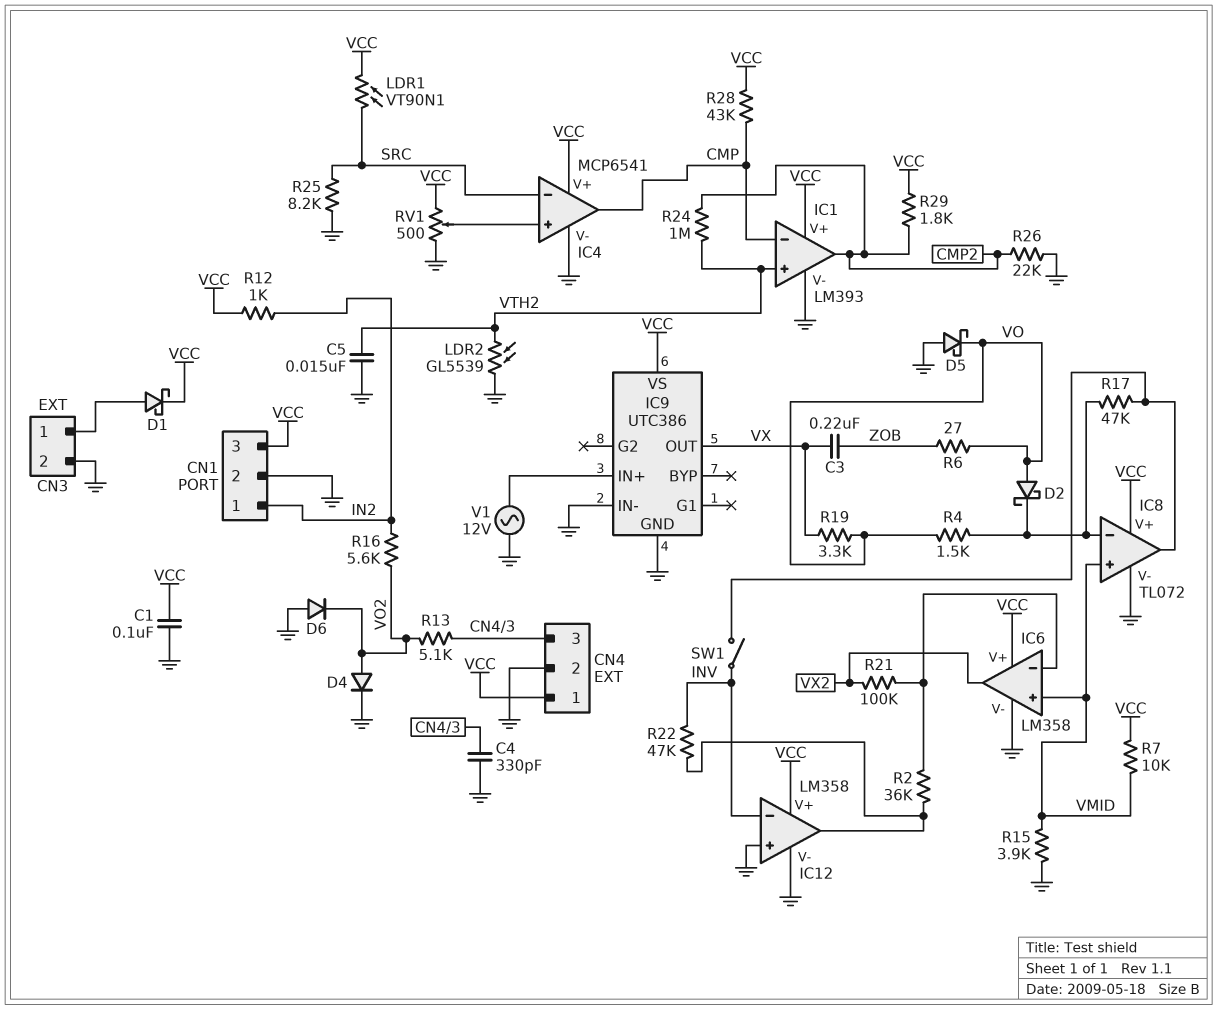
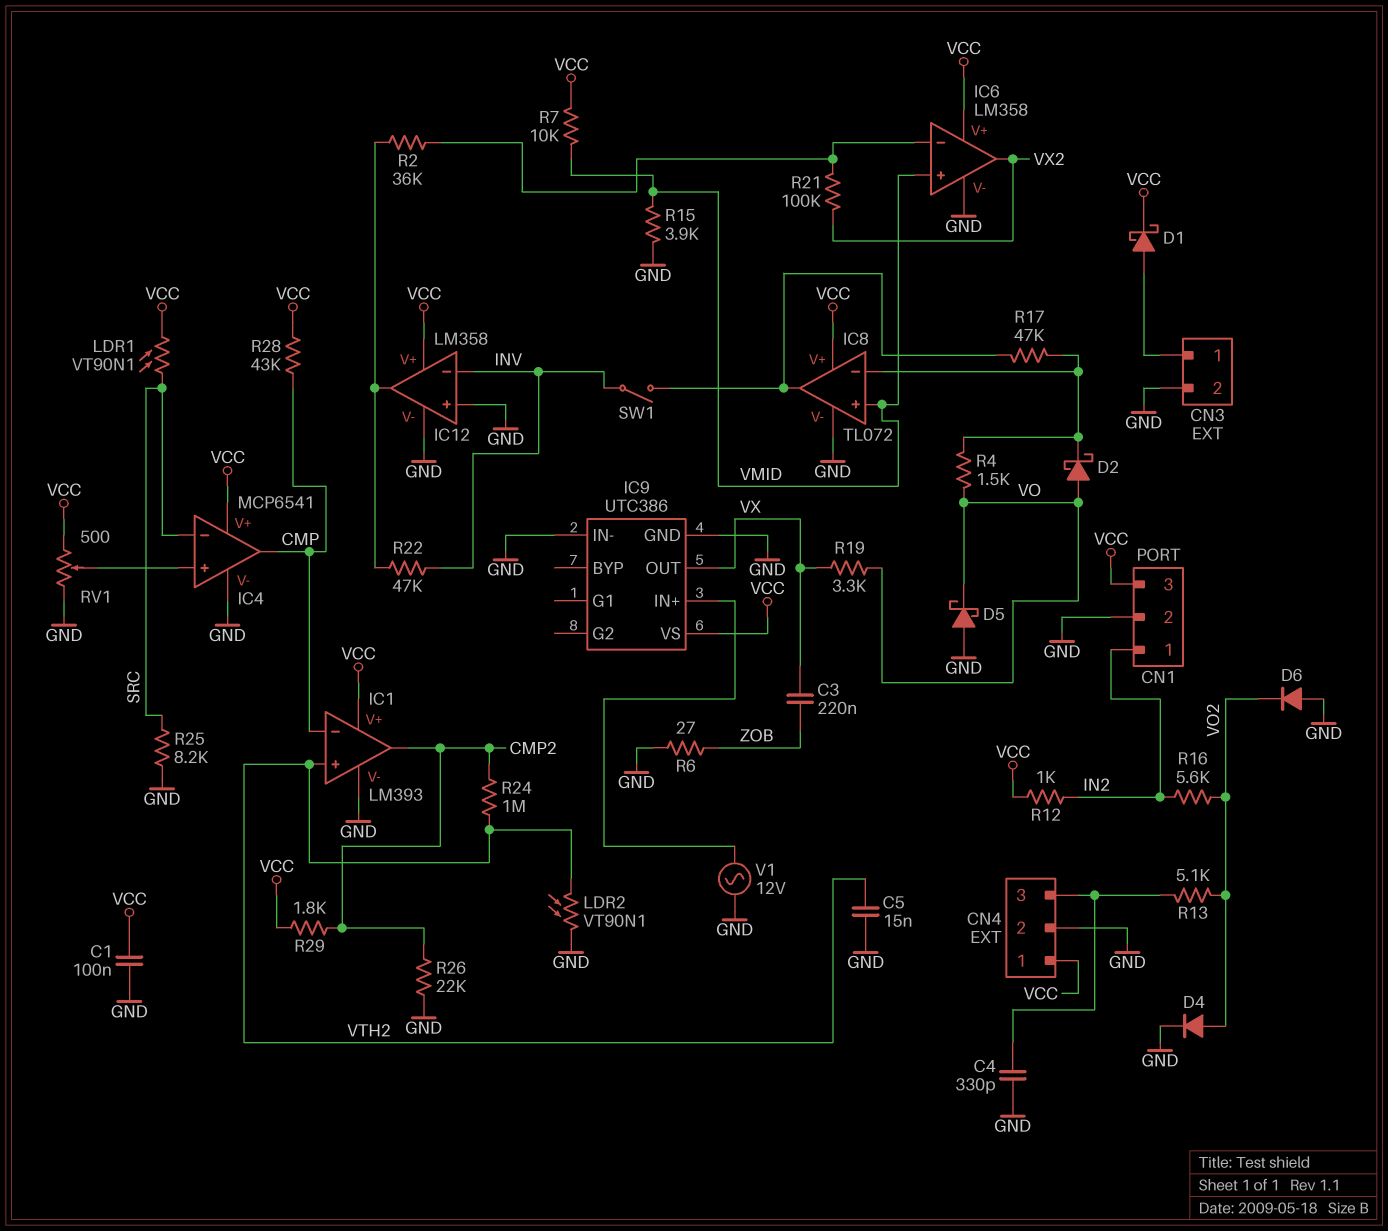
LDR2: GL5539 (GND, VTH2) -> VT90N1 (GND, VTH2)
R6: 27 (VO, ZOB) -> 27 (GND, ZOB)

